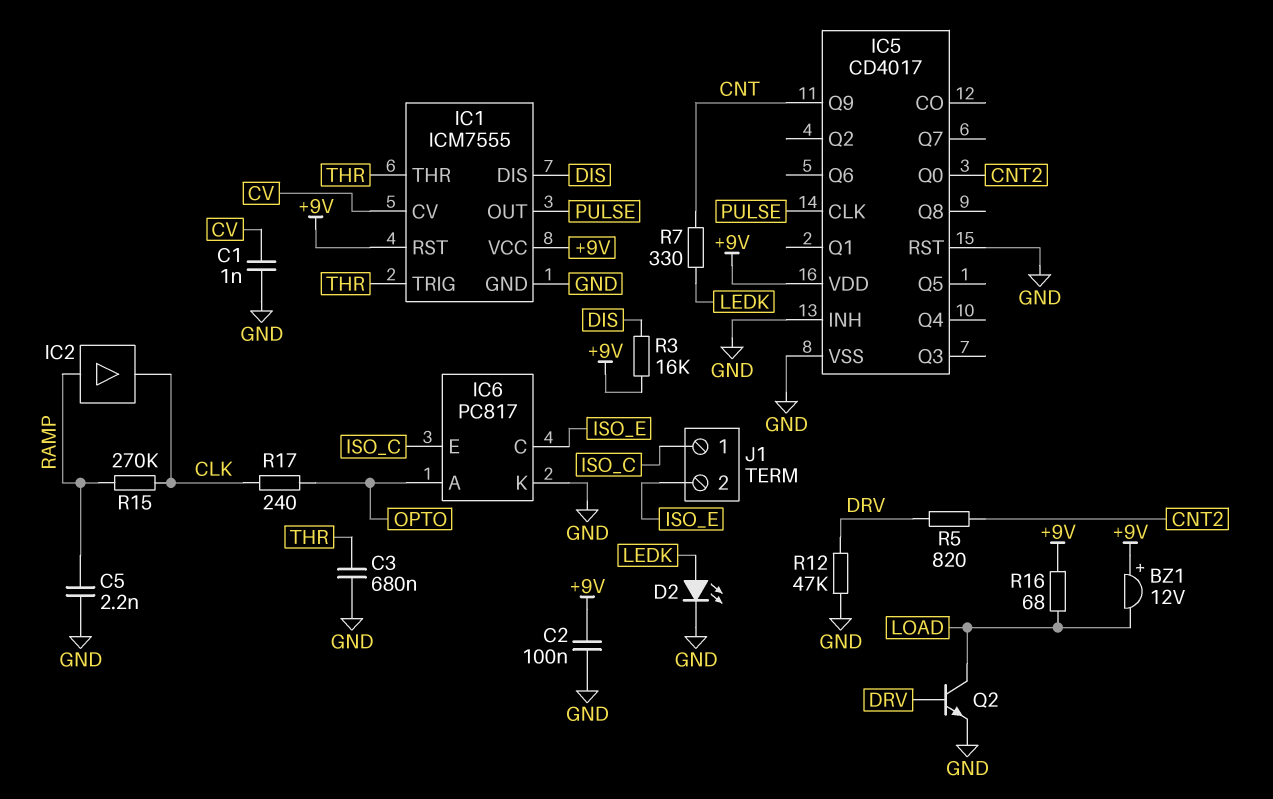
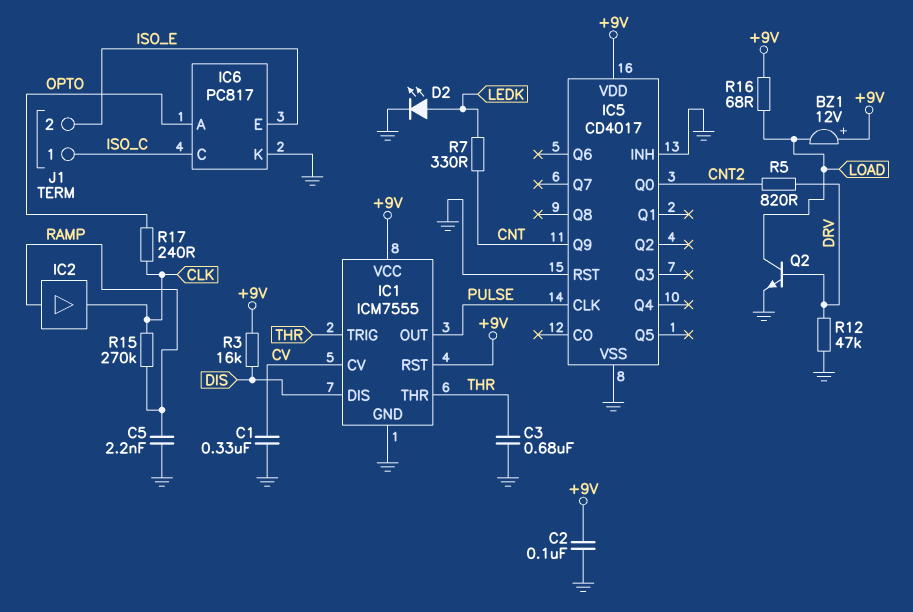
C1: 1nF (CV, GND) -> 330nF (CV, GND)
IC6 pin C: ISO_E -> ISO_C
IC6 pin E: ISO_C -> ISO_E

